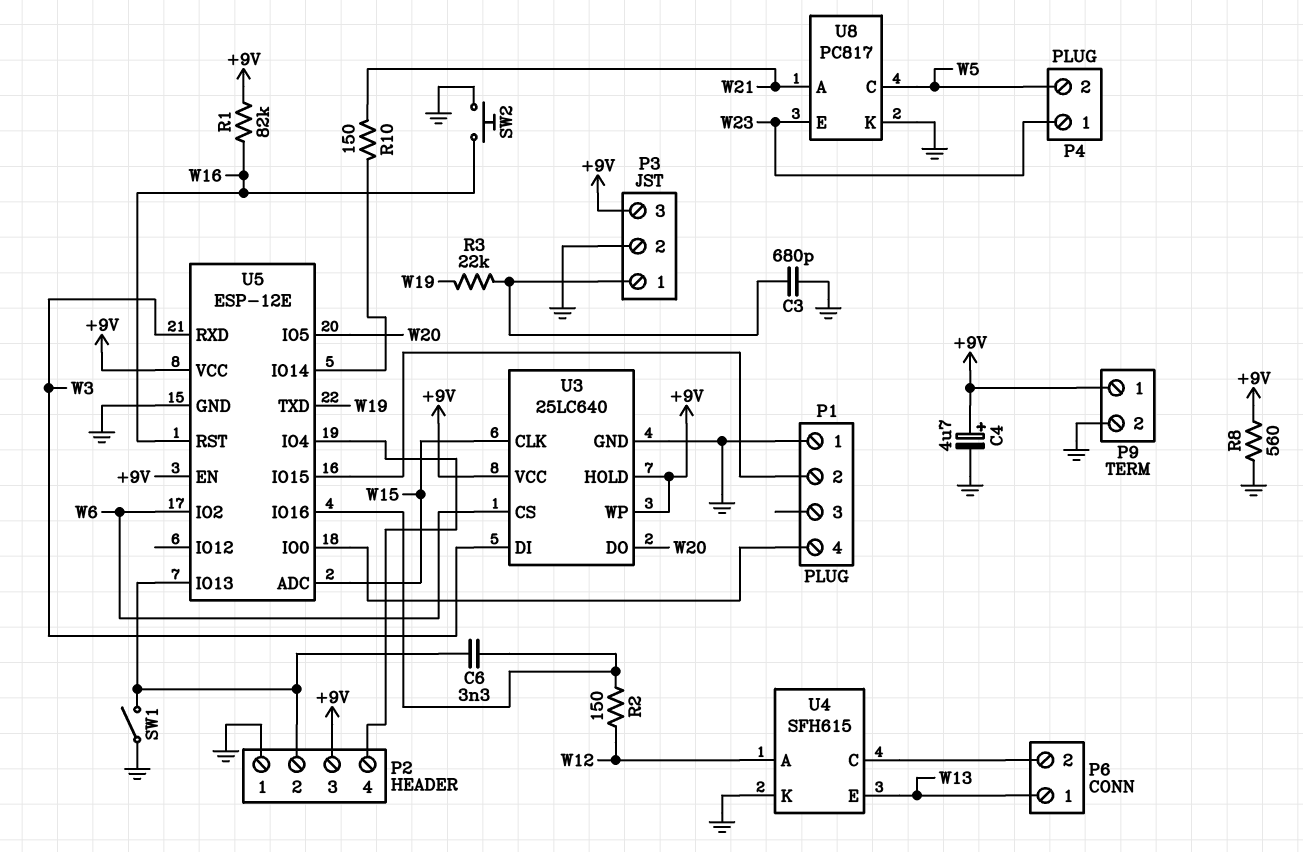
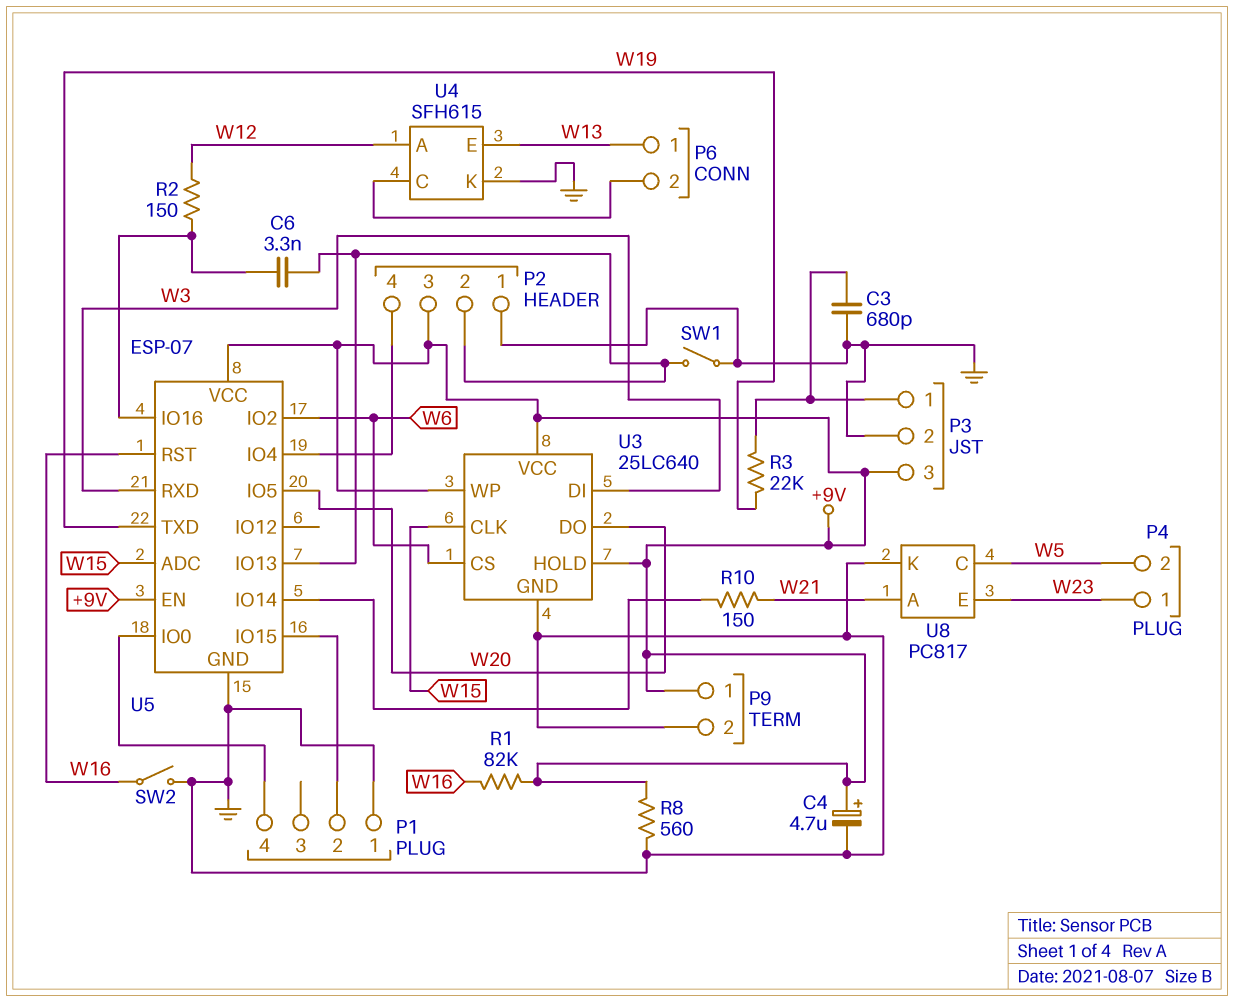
SW2: button (GND, W16) -> switch (GND, W16)
U5: ESP-12E -> ESP-07

